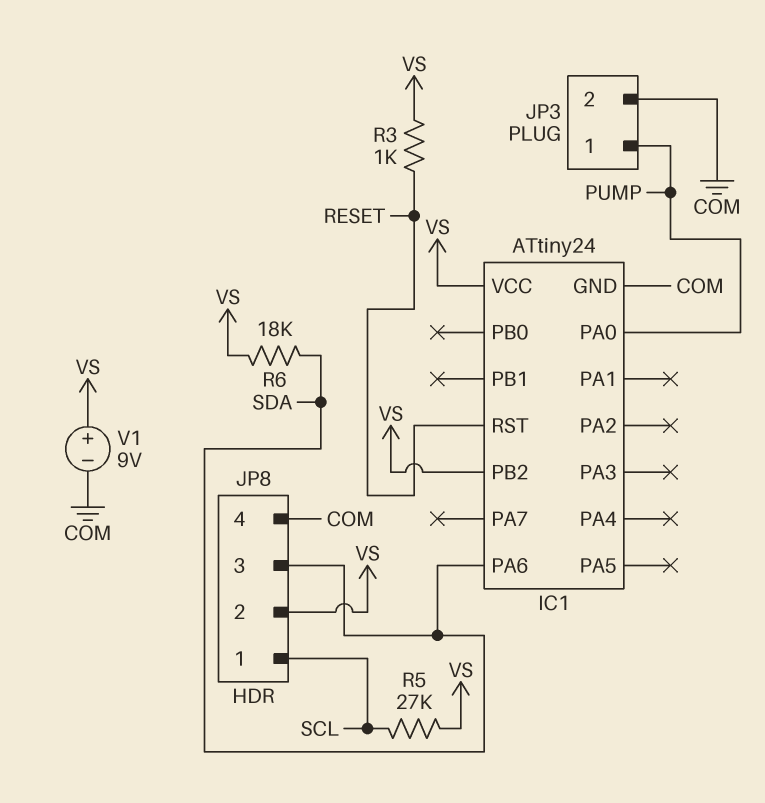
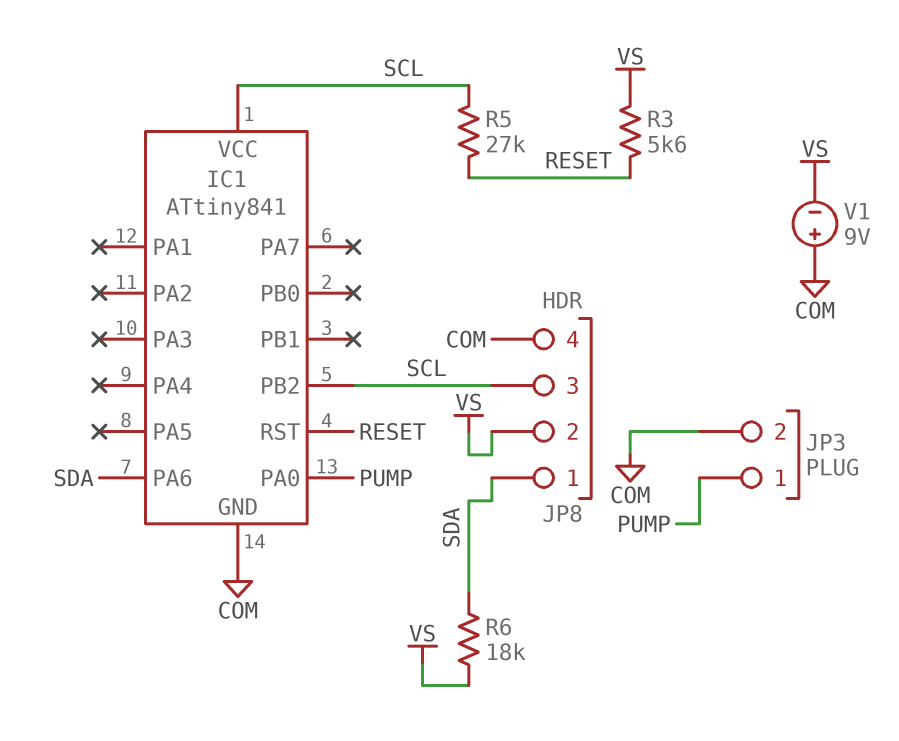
IC1: ATtiny24 -> ATtiny841
IC1 pin PB2: VS -> SCL
IC1 pin VCC: VS -> SCL
JP8 pin 1: SCL -> SDA
JP8 pin 3: SDA -> SCL
R3: 1k (RESET, VS) -> 5.6k (RESET, VS)
R5: 27k (SCL, VS) -> 27k (RESET, SCL)
V1: 9V (plus VS, minus COM) -> 9V (plus COM, minus VS)

